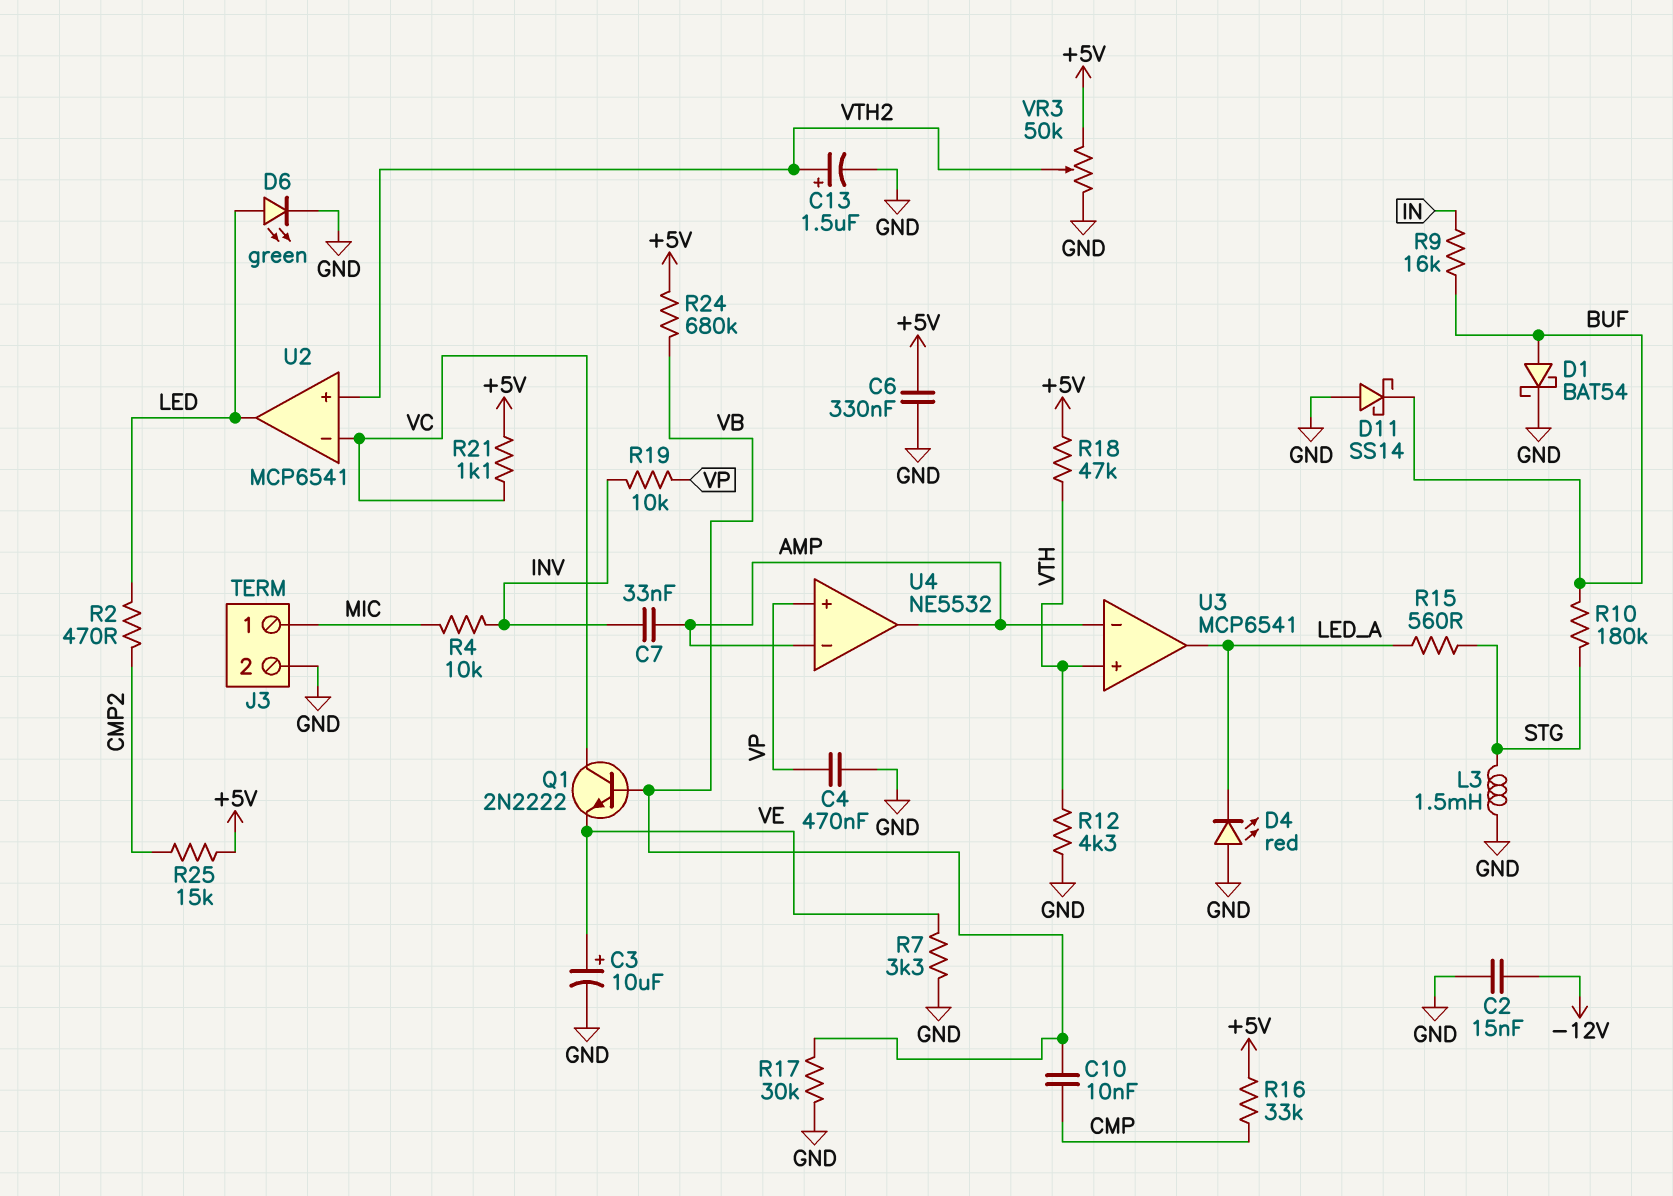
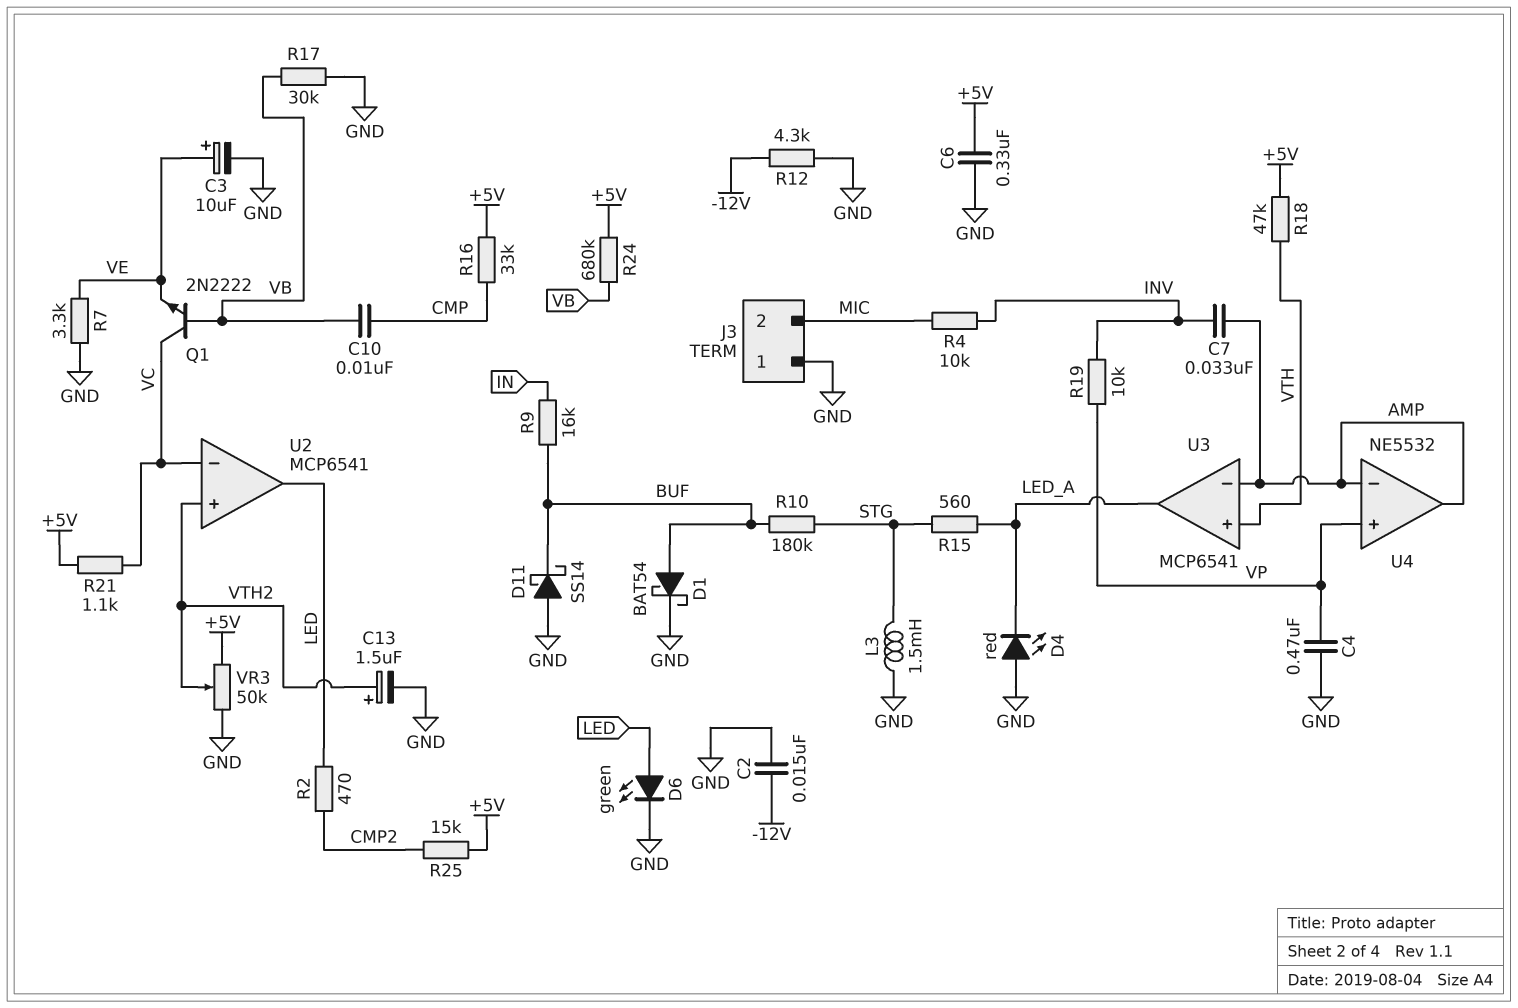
J3 pin 1: MIC -> GND
J3 pin 2: GND -> MIC
R12: 4.3k (GND, VTH) -> 4.3k (-12V, GND)

